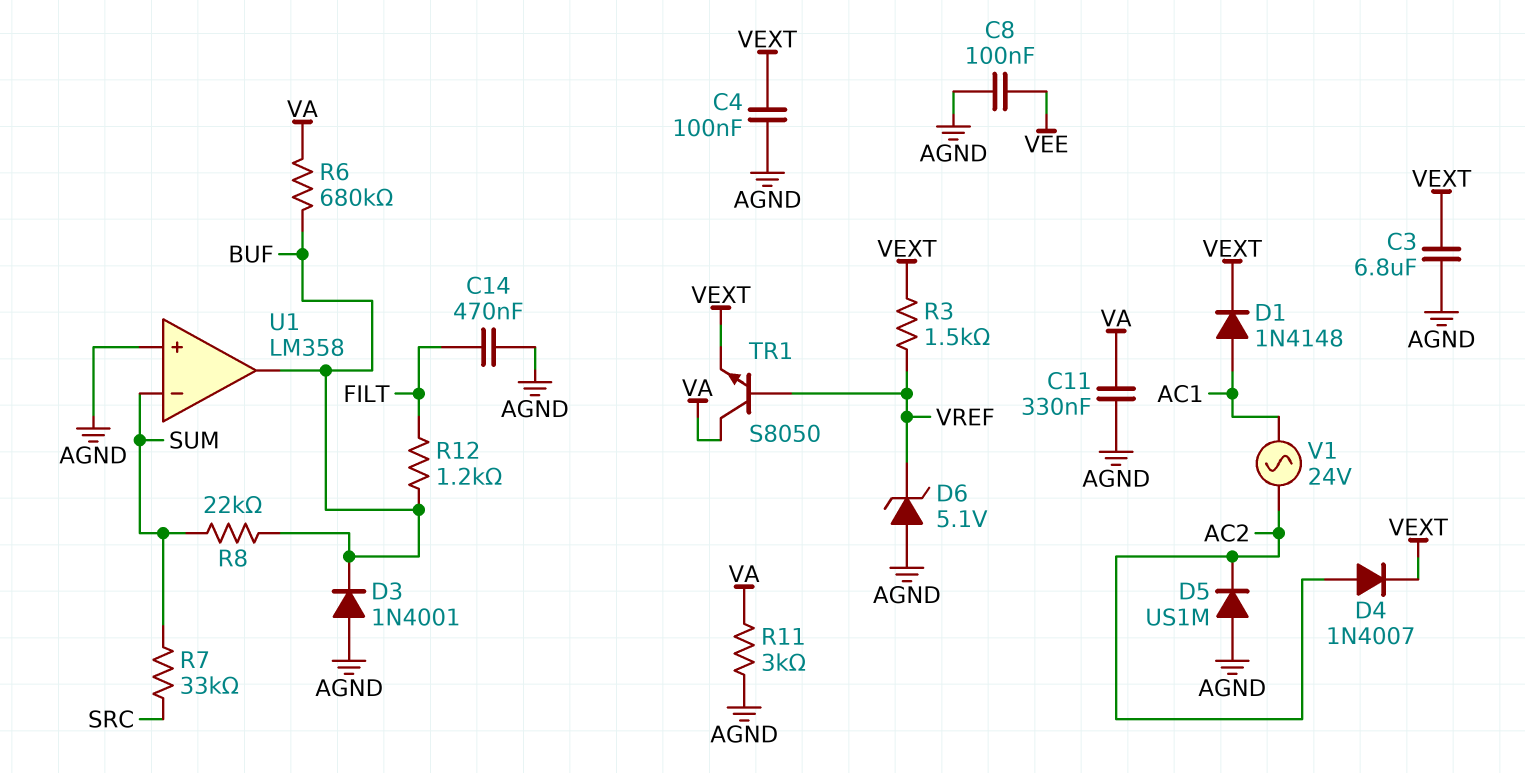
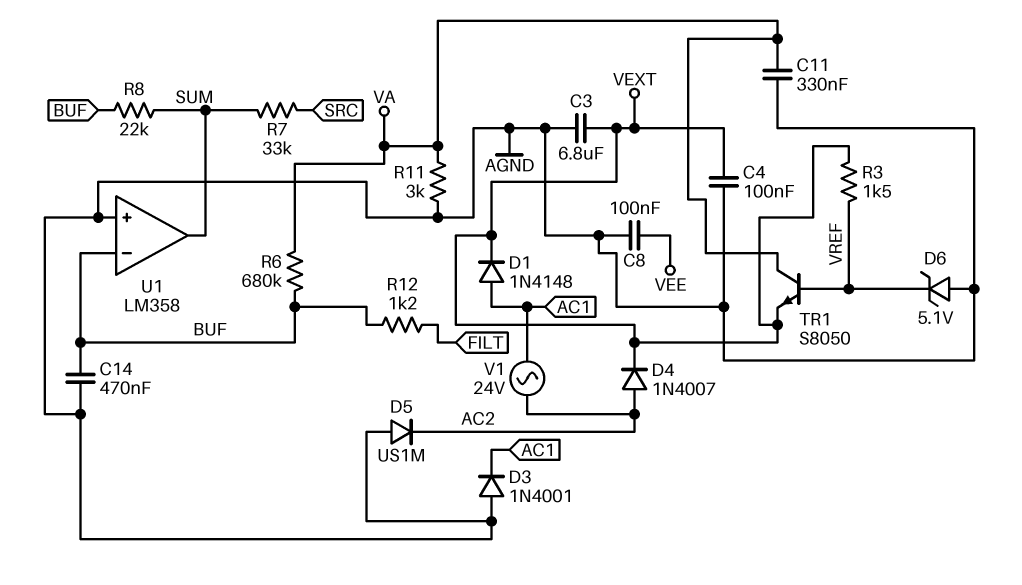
C14: 470nF (AGND, FILT) -> 470nF (AGND, BUF)
D3: diode 1N4001 (A AGND, K BUF) -> diode 1N4001 (A AGND, K AC1)
U1 pin in-: SUM -> BUF
U1 pin out: BUF -> SUM

